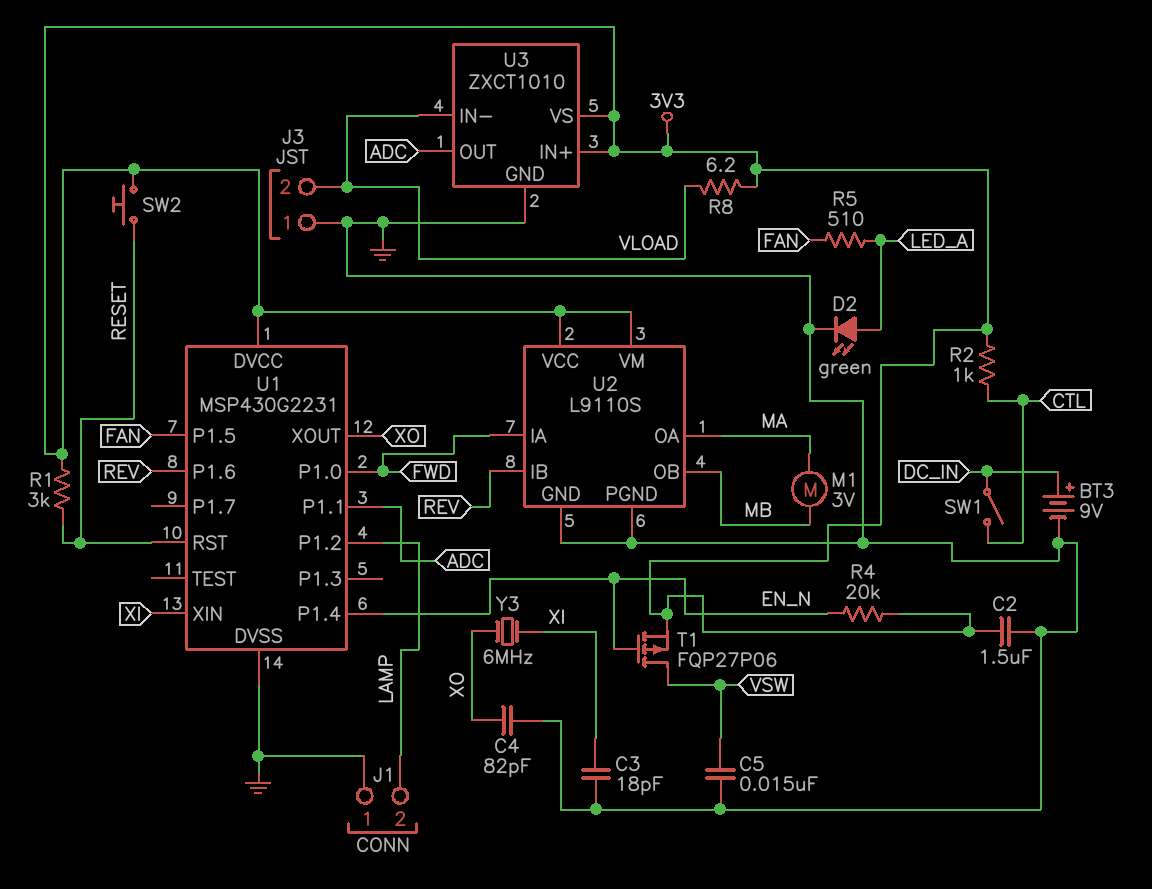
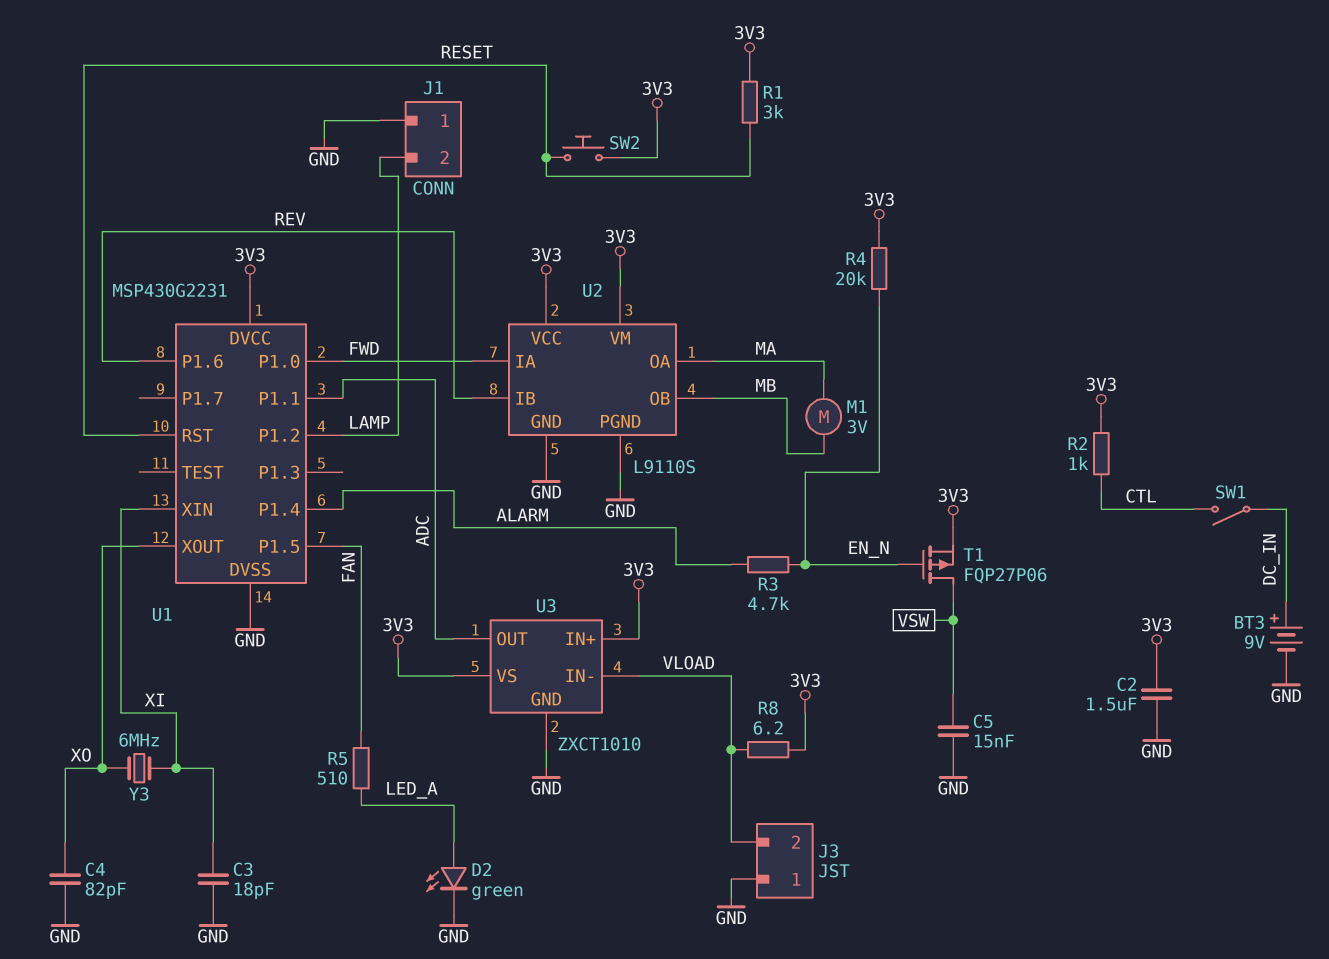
R3: none -> 4.7k (ALARM, EN_N)
U1 pin P1.4: EN_N -> ALARM

